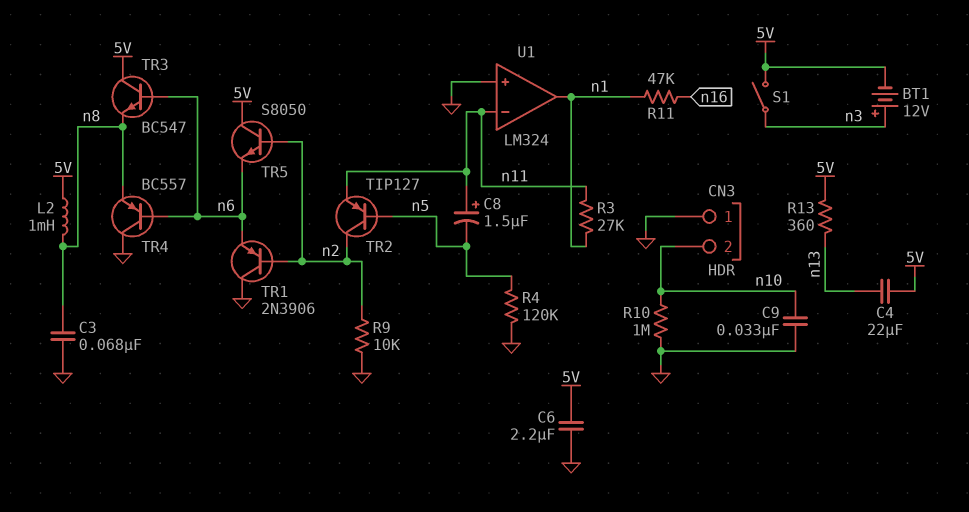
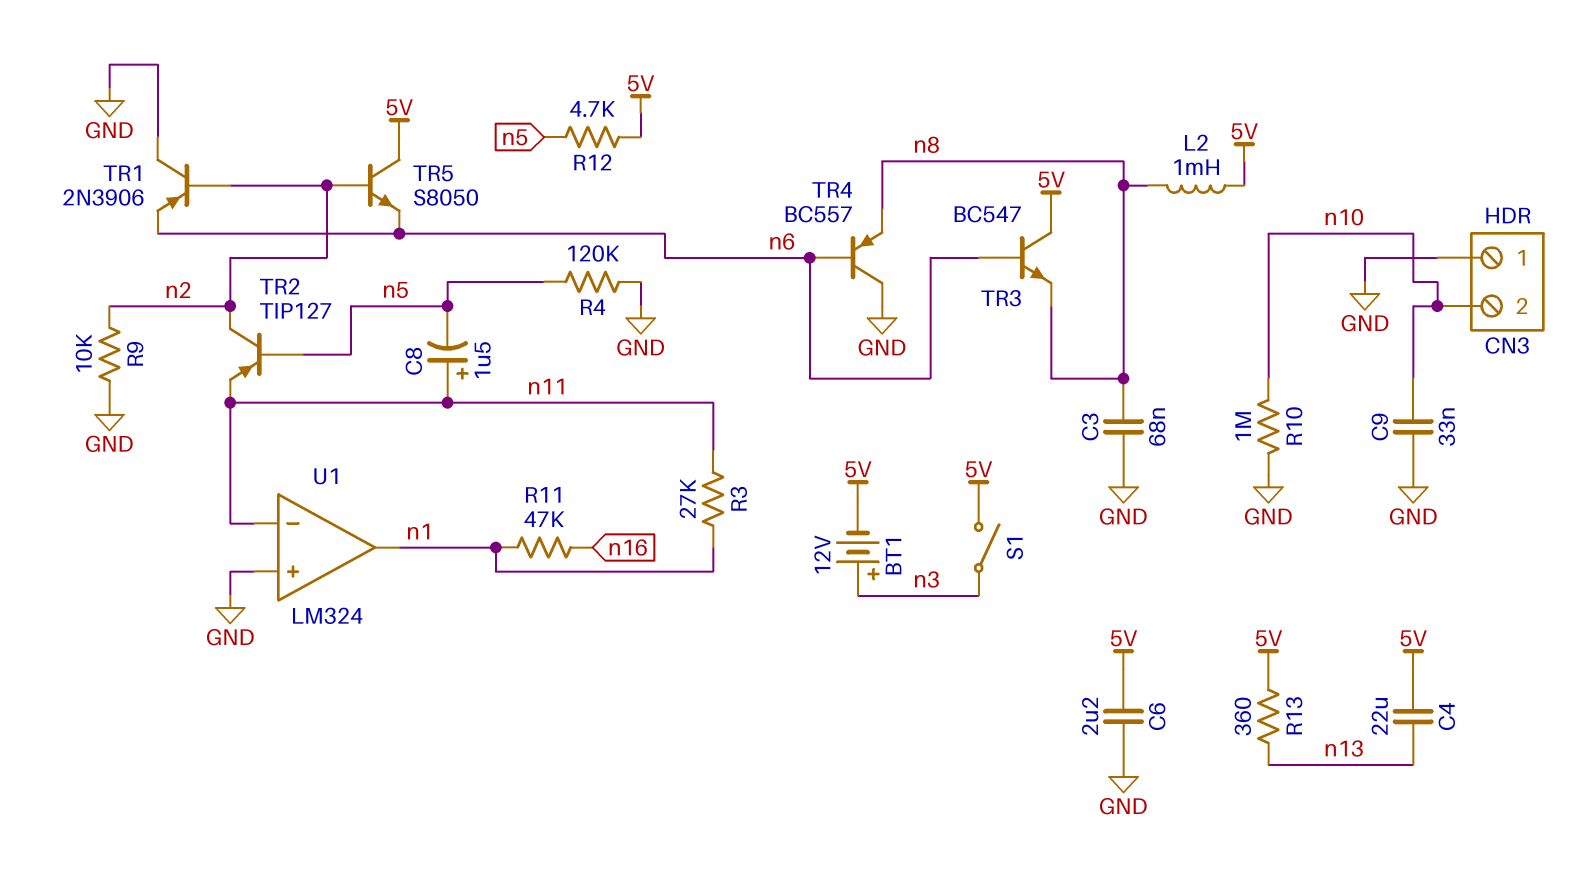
R12: none -> 4.7k (5V, n5)

